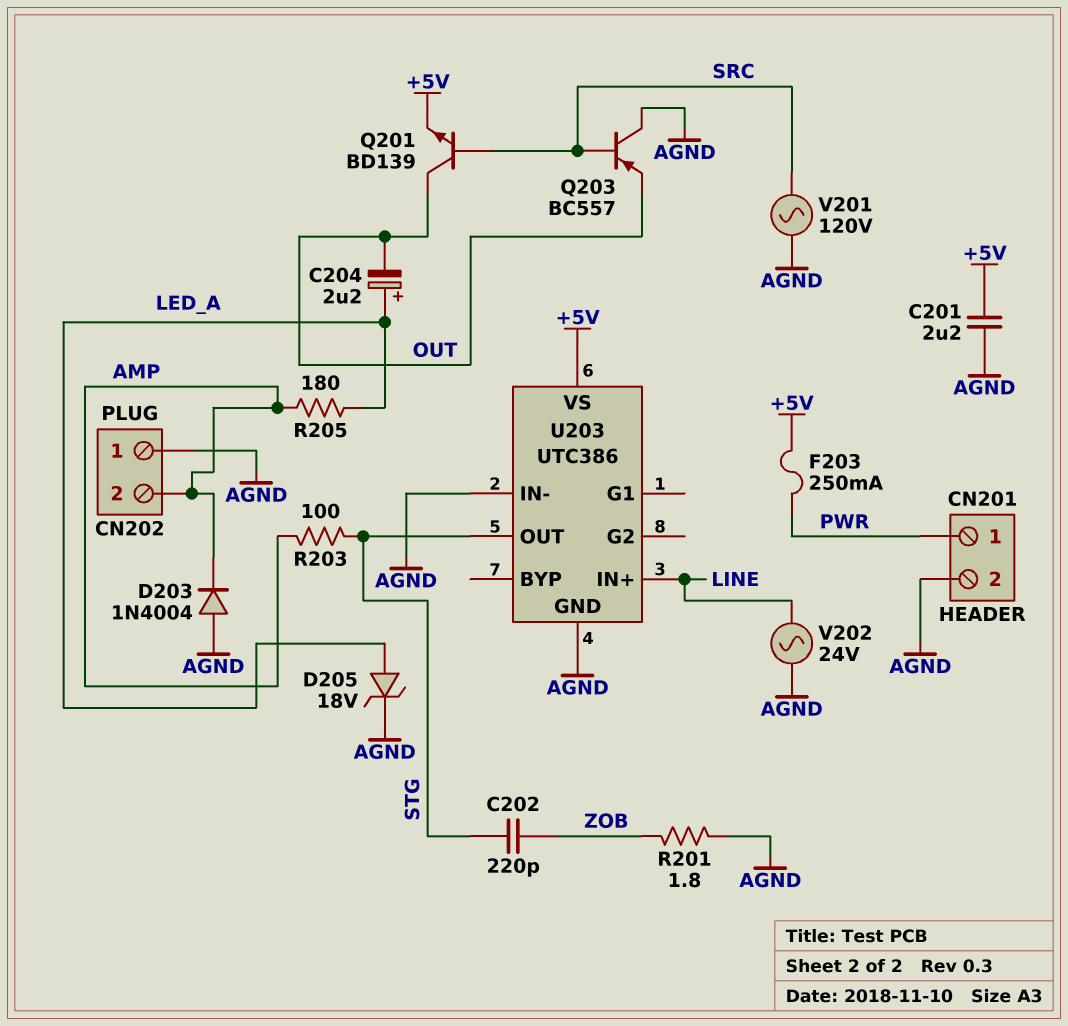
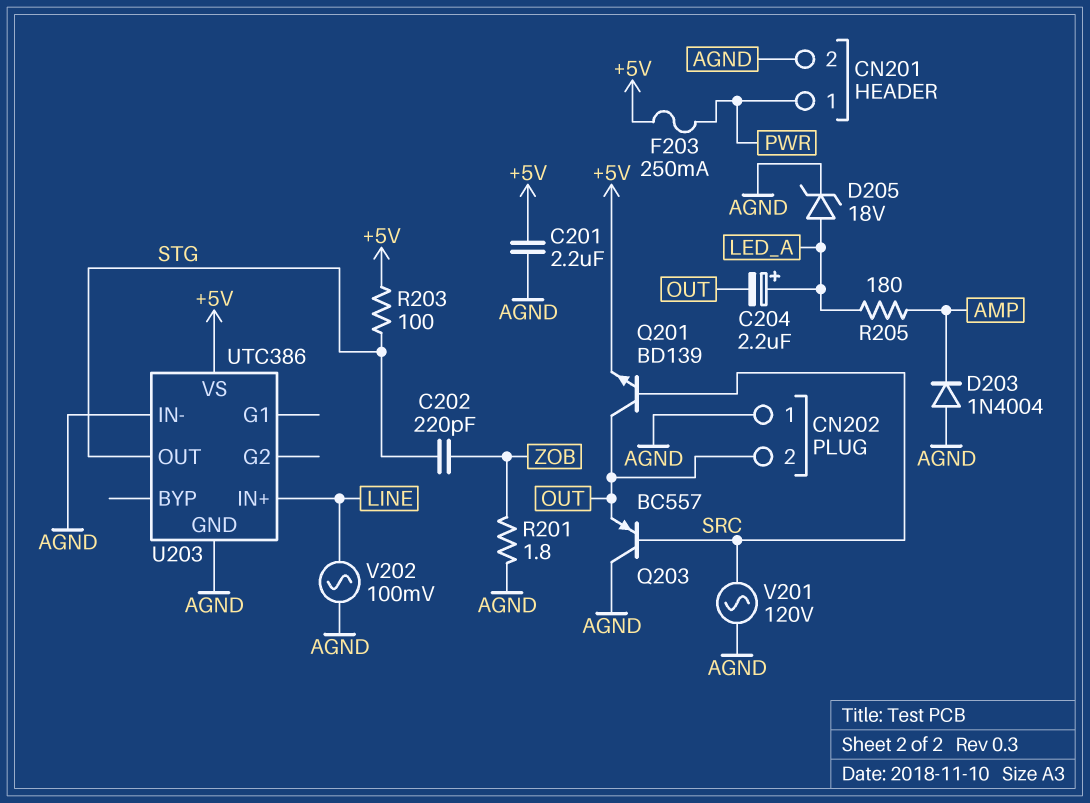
CN202 pin 2: AMP -> OUT
R203: 100 (AMP, STG) -> 100 (+5V, STG)
V202: AC 24V (AGND, LINE) -> AC 100mV (AGND, LINE)

